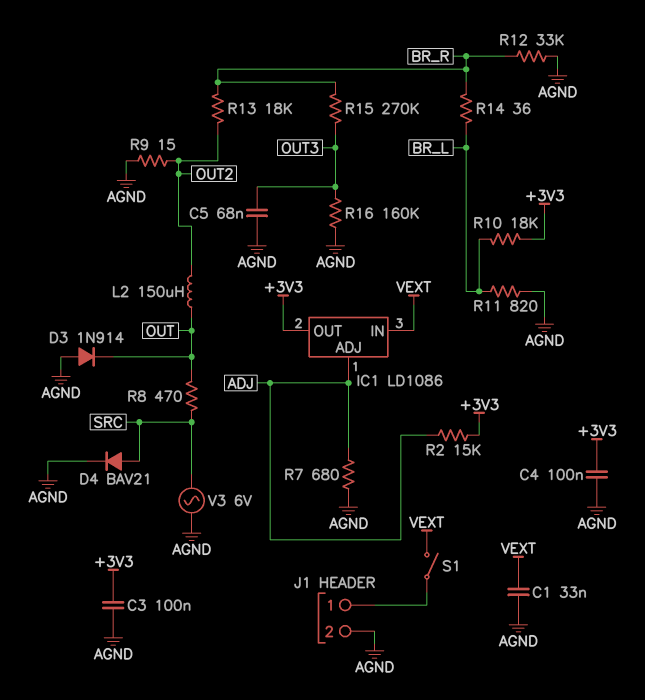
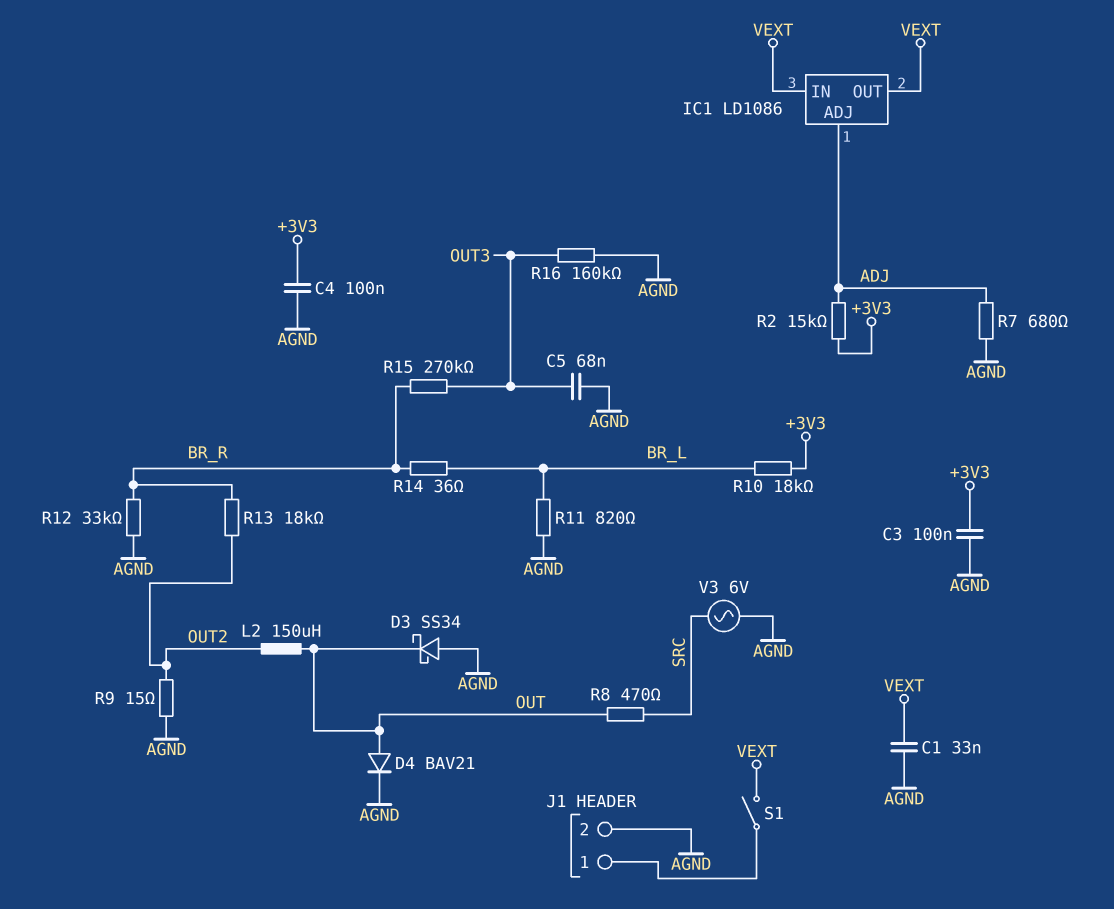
D3: diode 1N914 (A AGND, K OUT) -> schottky SS34 (A AGND, K OUT)
D4: diode BAV21 (A SRC, K AGND) -> diode BAV21 (A OUT, K AGND)
IC1 pin OUT: +3V3 -> VEXT

